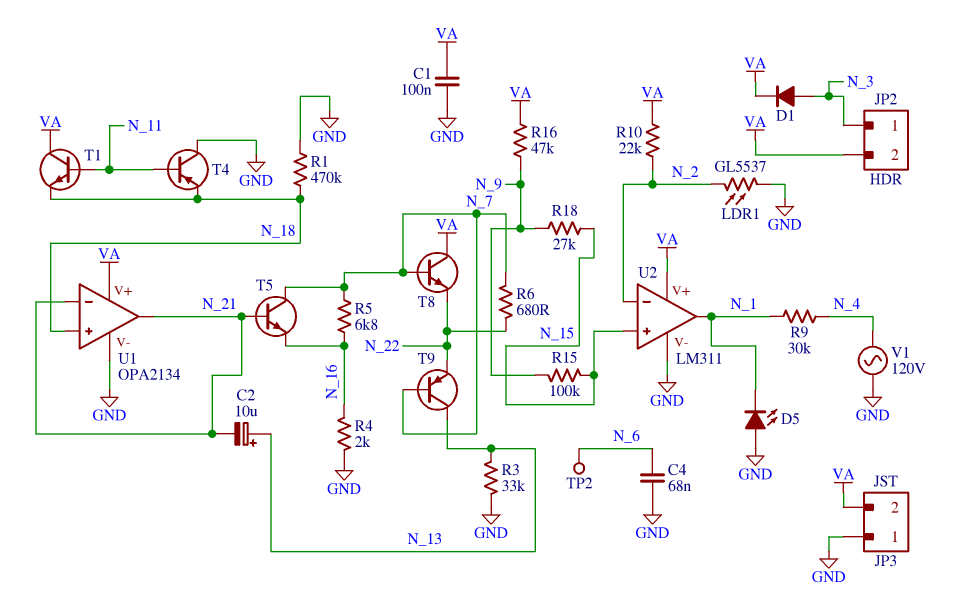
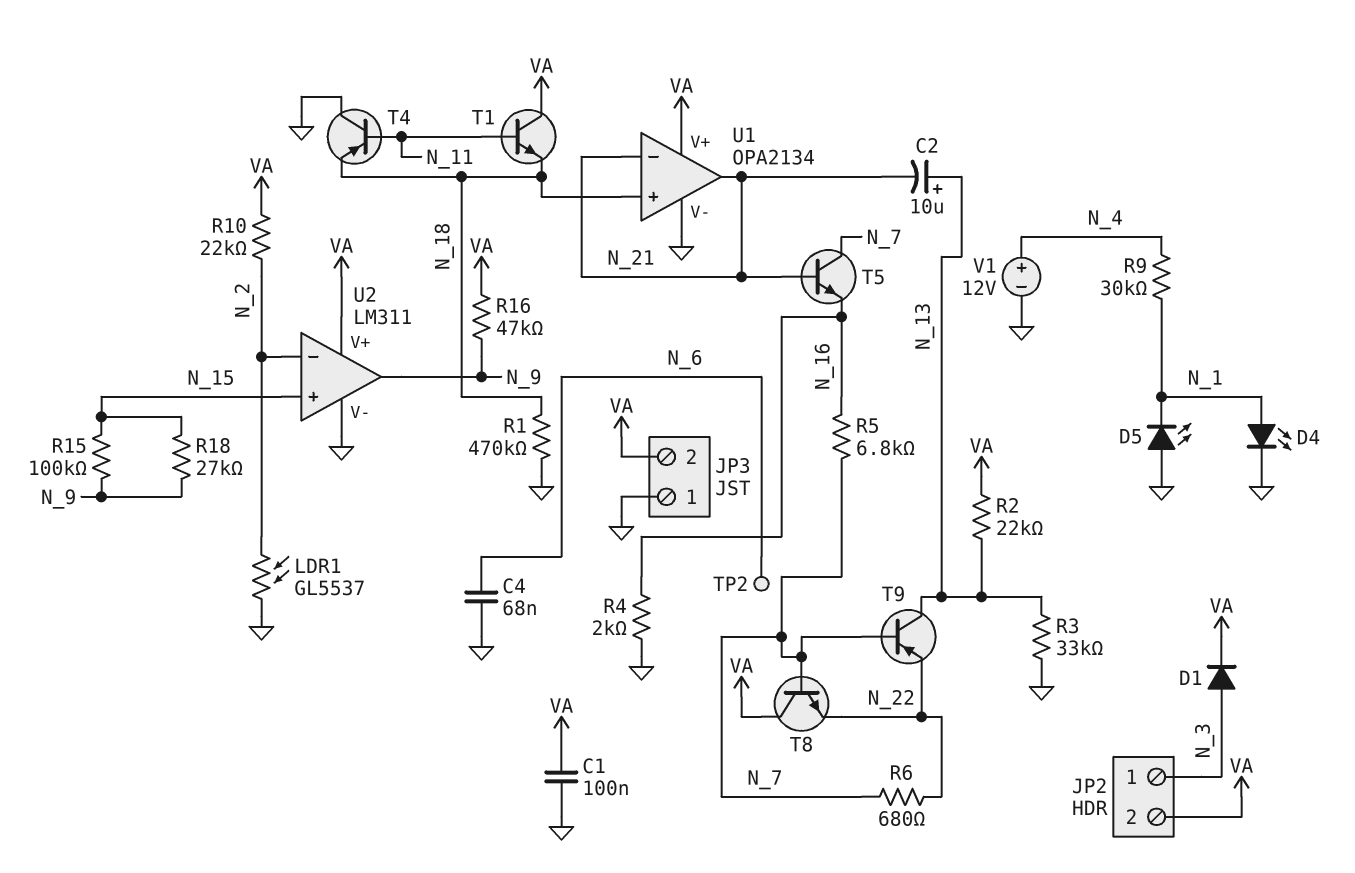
D4: none -> LED (A N_1, K GND)
R2: none -> 22k (N_13, VA)
U2 pin out: N_1 -> N_9
V1: AC 120V (GND, N_4) -> 12V (plus N_4, minus GND)

